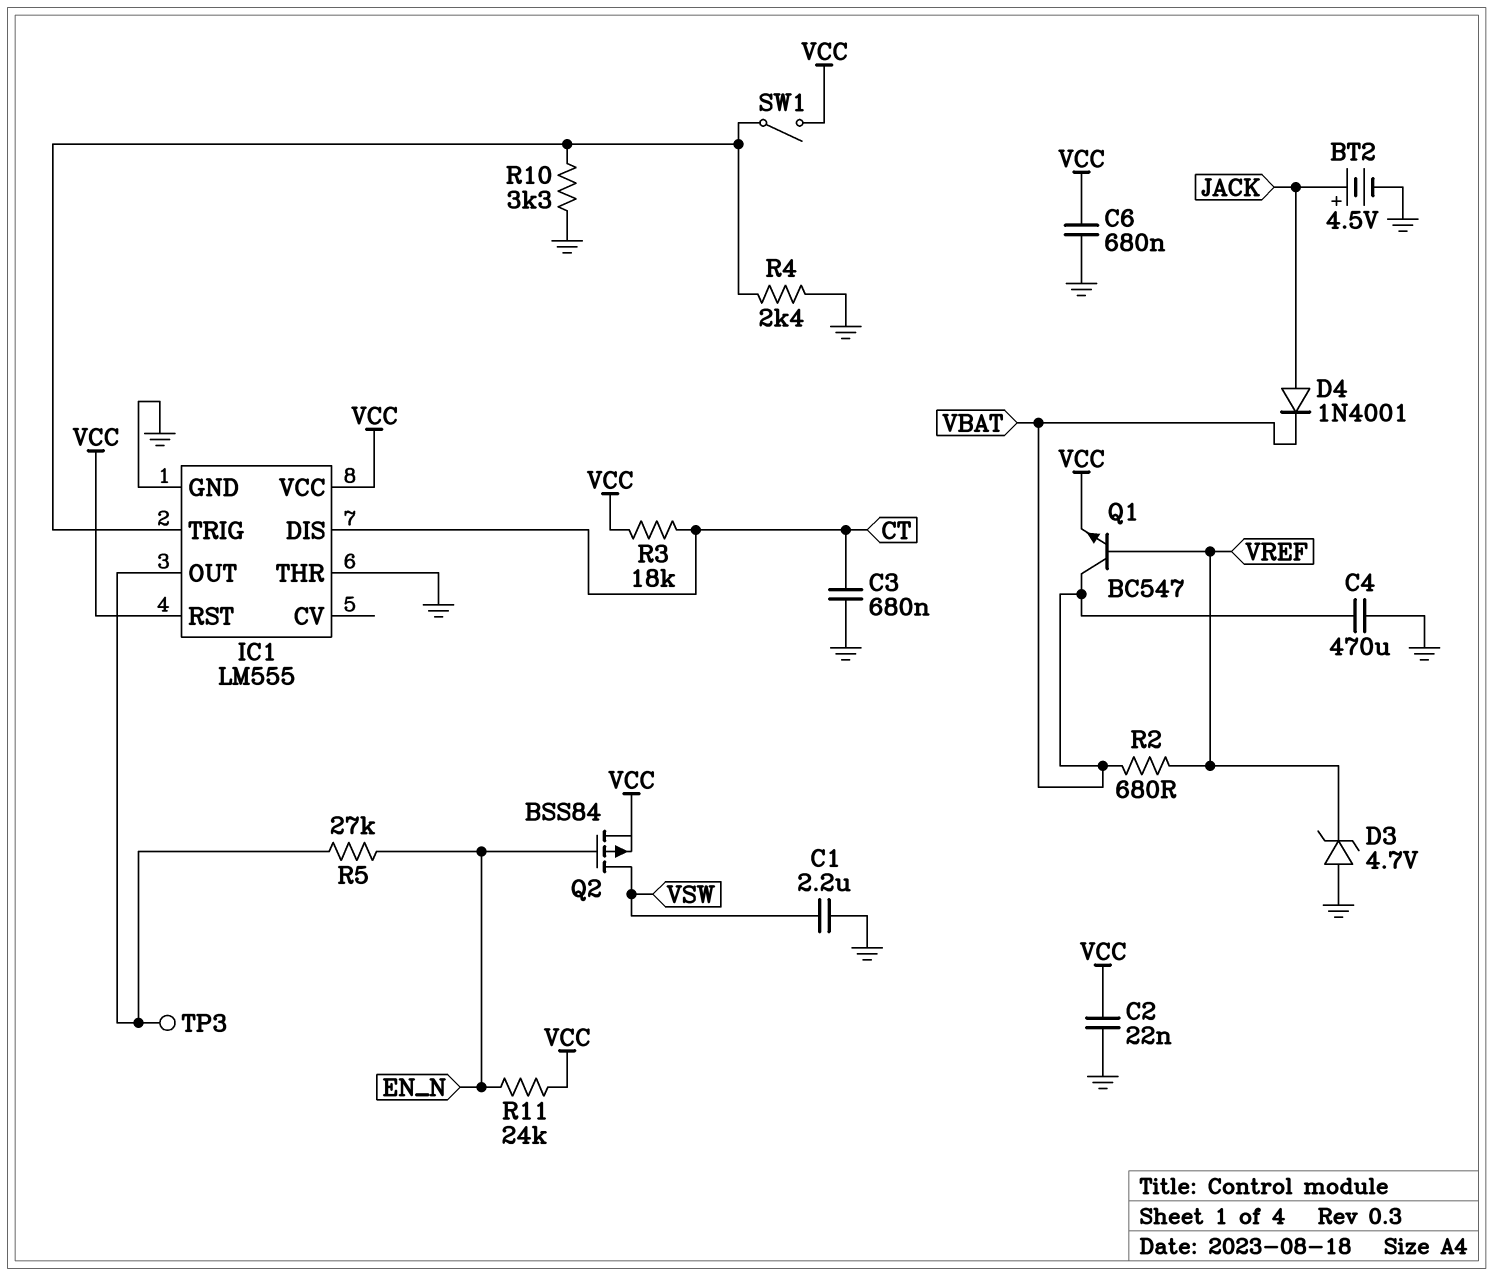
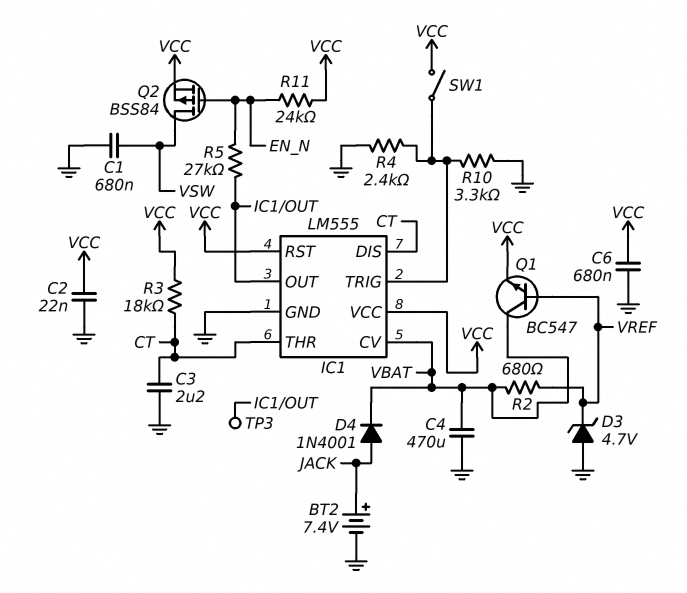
BT2: 4.5V (plus JACK, minus GND) -> 7.4V (plus JACK, minus GND)
C1: 2.2uF (GND, VSW) -> 680nF (GND, VSW)
C3: 680nF (CT, GND) -> 2.2uF (CT, GND)
IC1 pin CV: none -> VBAT
IC1 pin THR: GND -> CT

